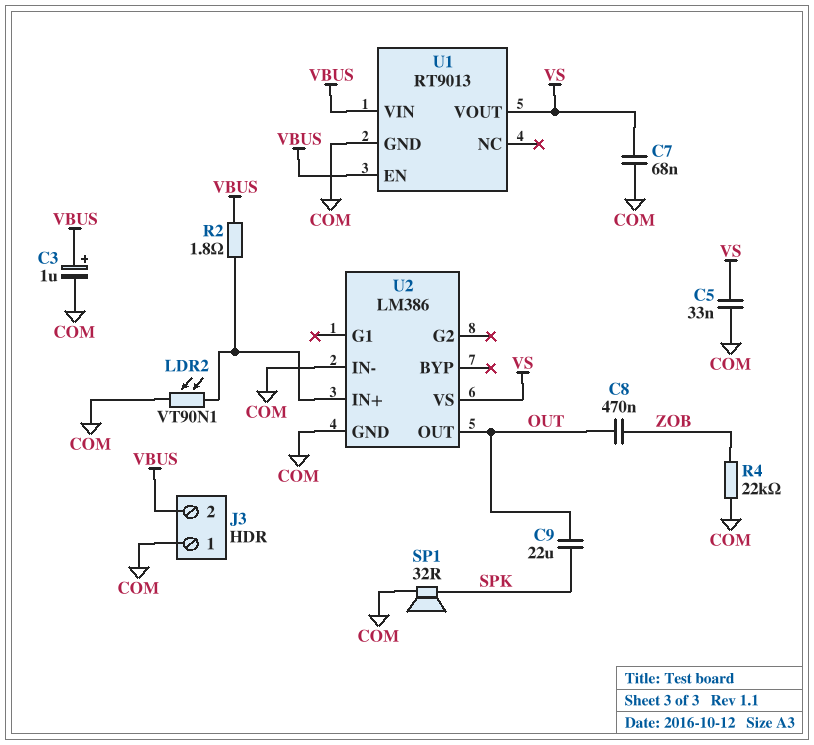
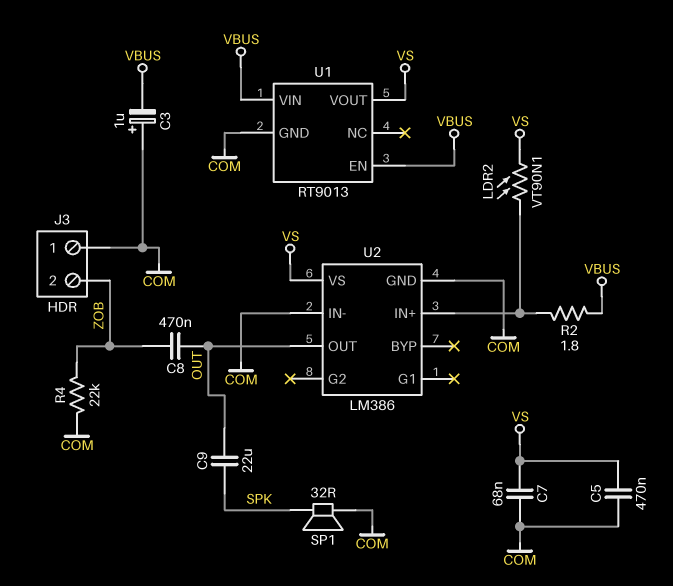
C3: 1uF (plus VBUS, minus COM) -> 1uF (plus COM, minus VBUS)
C5: 33nF (COM, VS) -> 470nF (COM, VS)
J3 pin 2: VBUS -> ZOB
LDR2: VT90N1 (COM, U2/IN+) -> VT90N1 (U2/IN+, VS)

